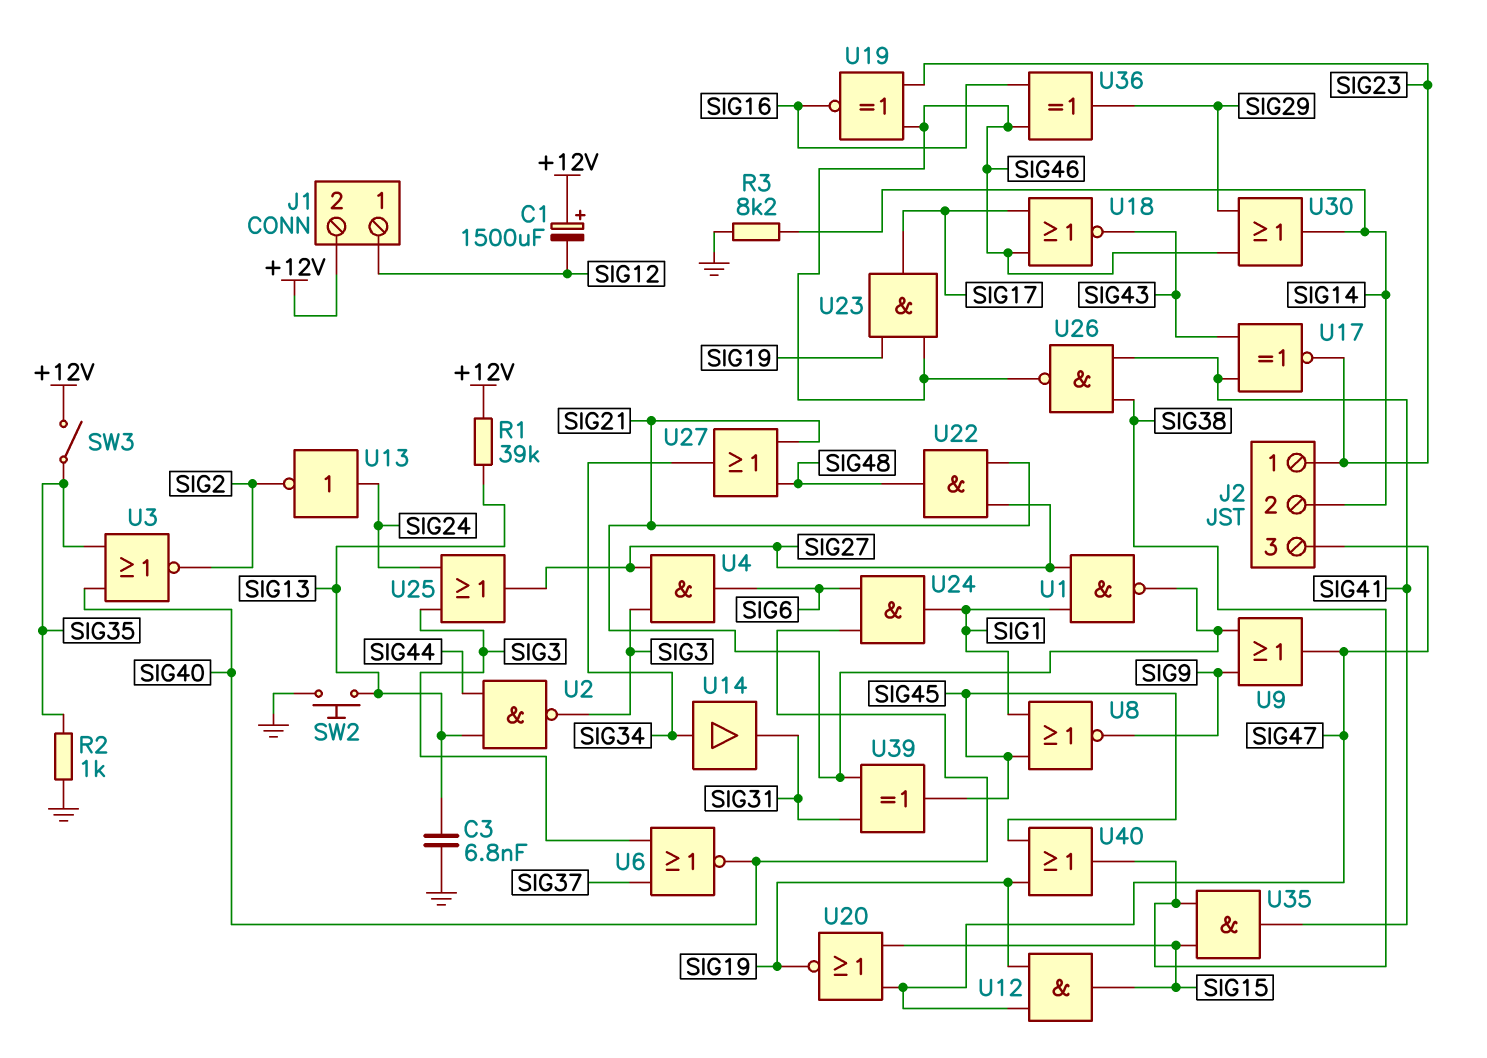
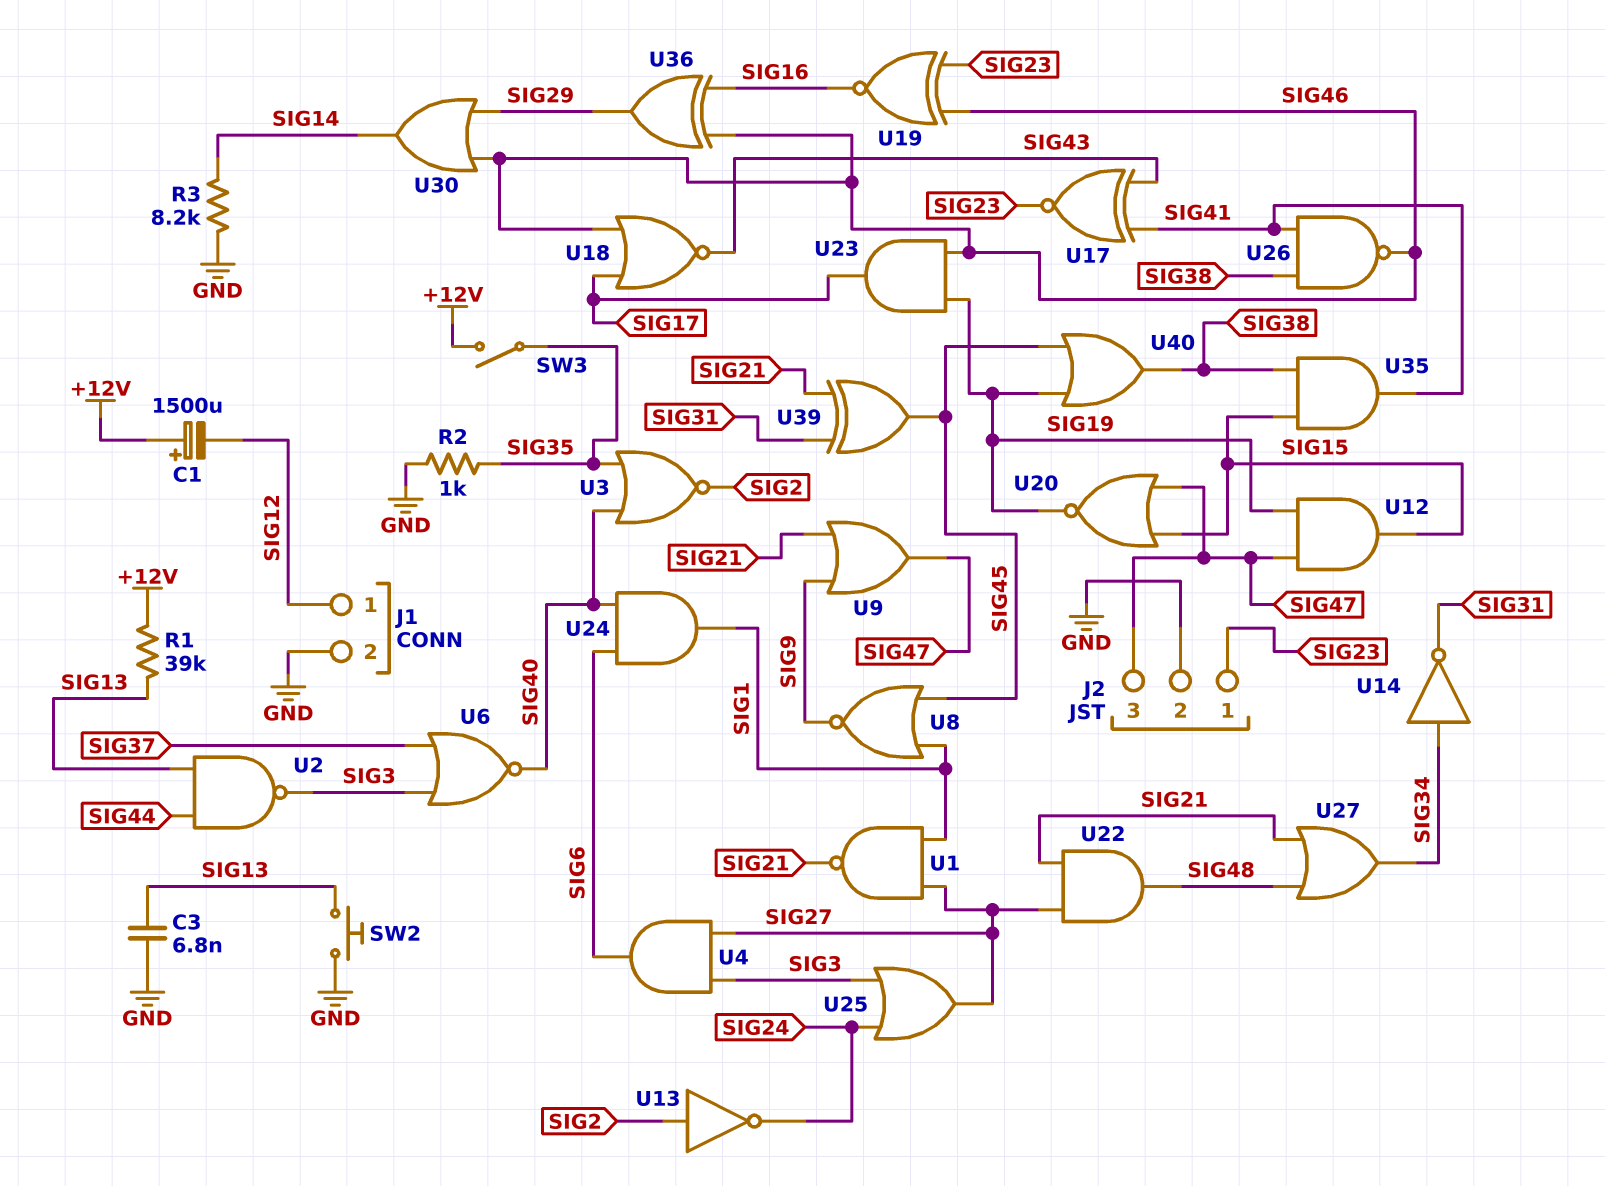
J1 pin 2: +12V -> GND
J2 pin 2: SIG14 -> GND
U13: NOT (in SIG24, out SIG2) -> NOT (in SIG2, out SIG24)
U14: buffer (in SIG34, out SIG31) -> NOT (in SIG34, out SIG31)

